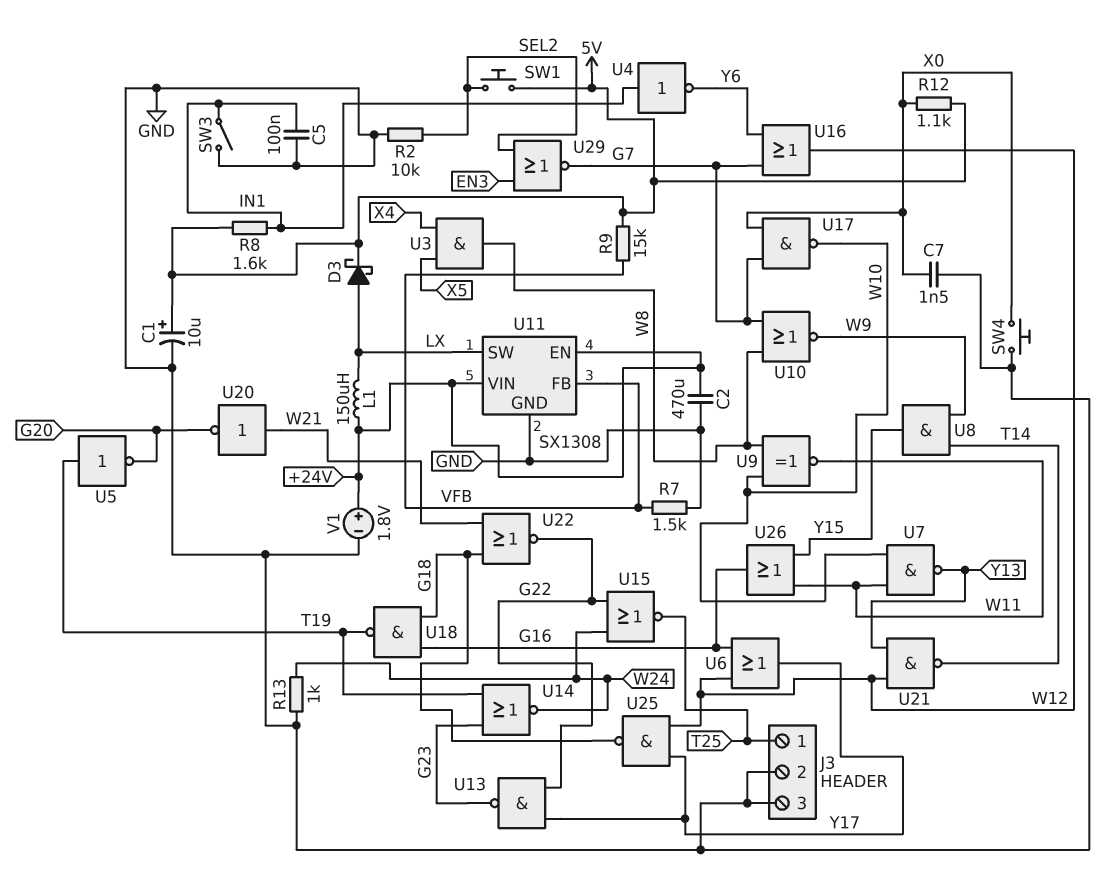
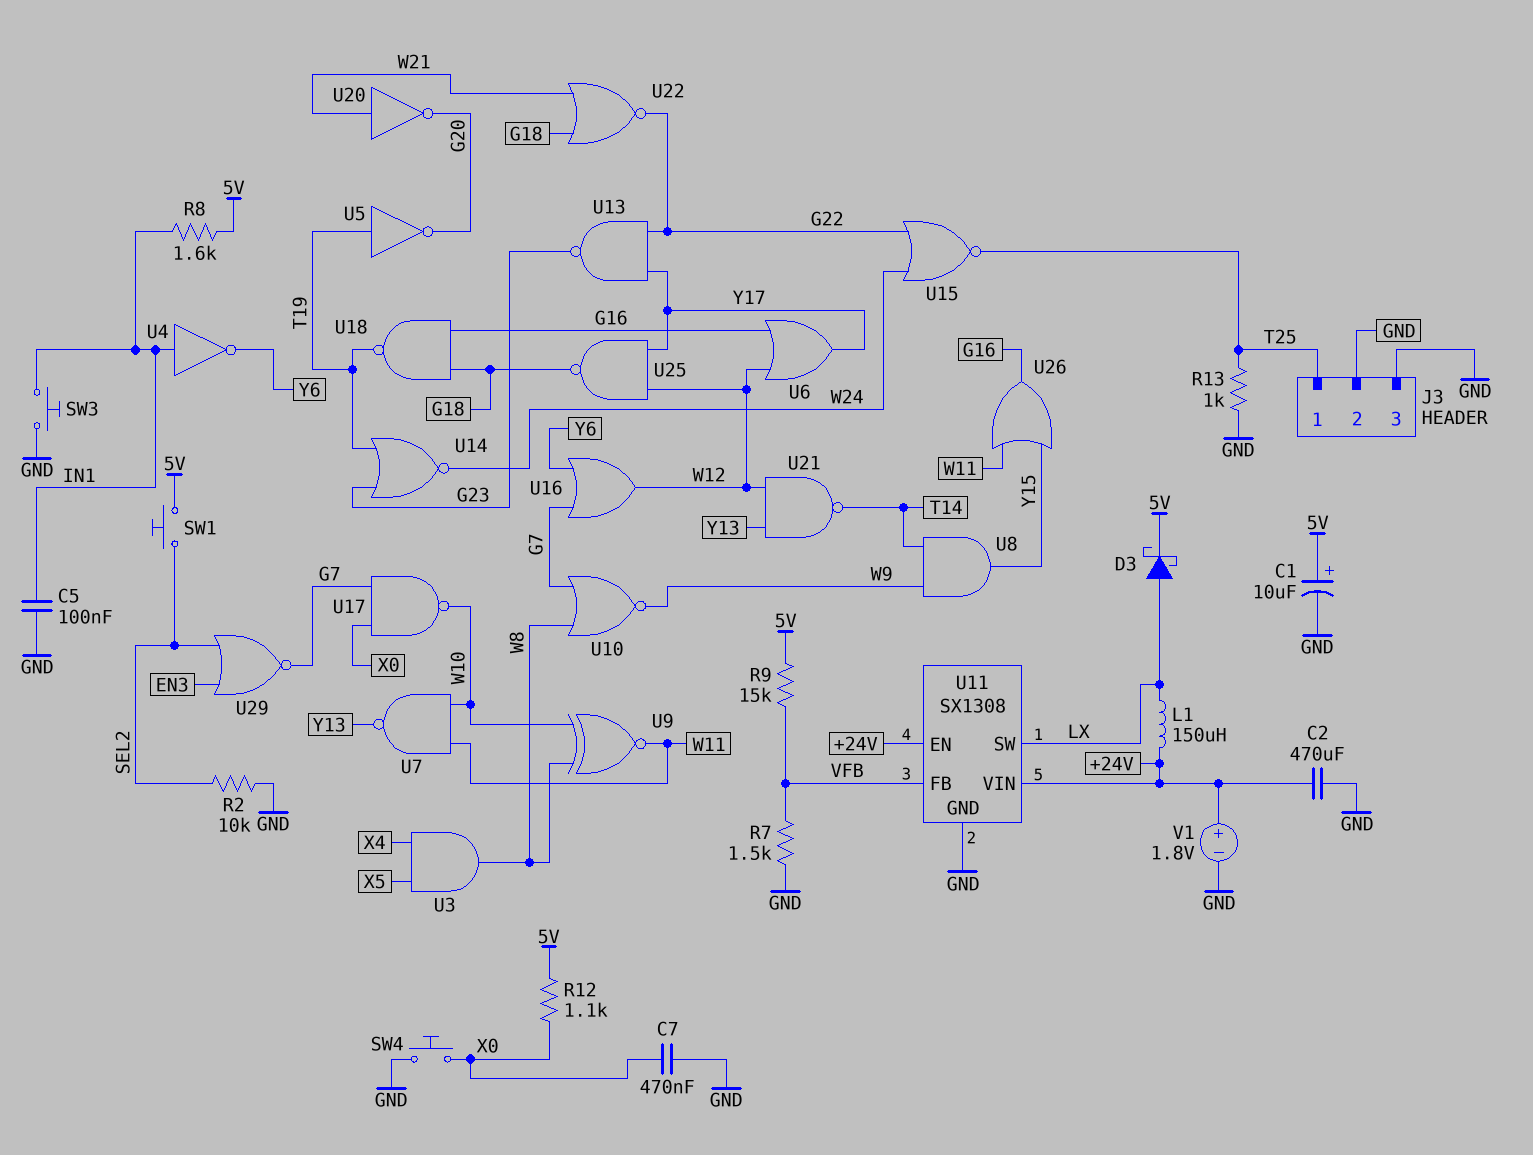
C7: 1.5nF (GND, X0) -> 470nF (GND, X0)
R13: 1k (GND, W24) -> 1k (GND, T25)
SW3: switch (GND, IN1) -> button (GND, IN1)

